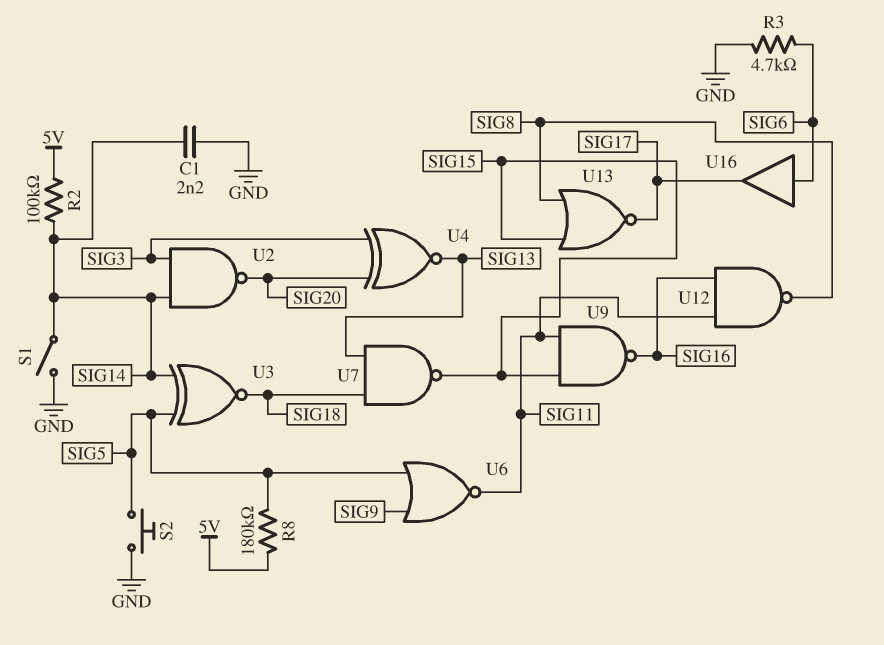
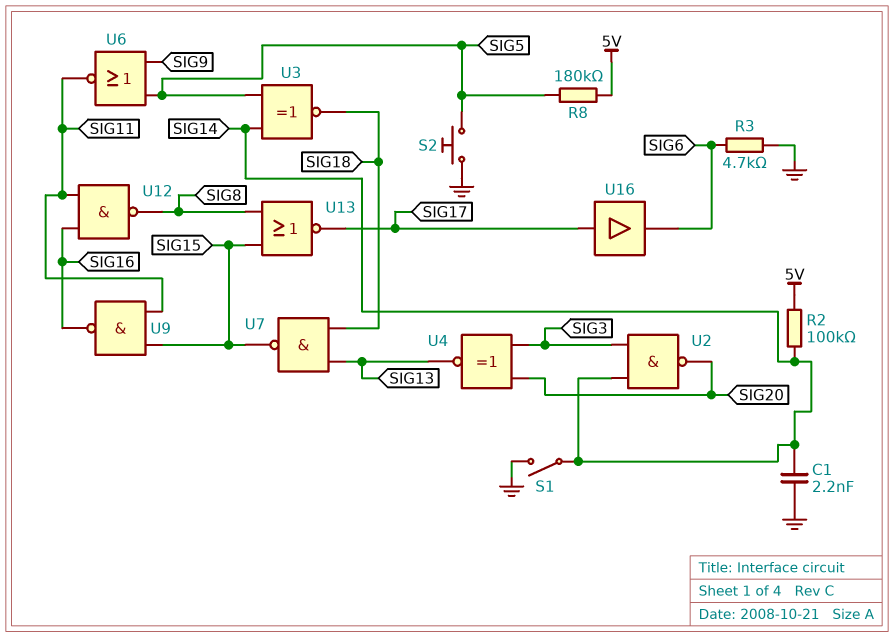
U16: buffer (in SIG6, out SIG17) -> buffer (in SIG17, out SIG6)

